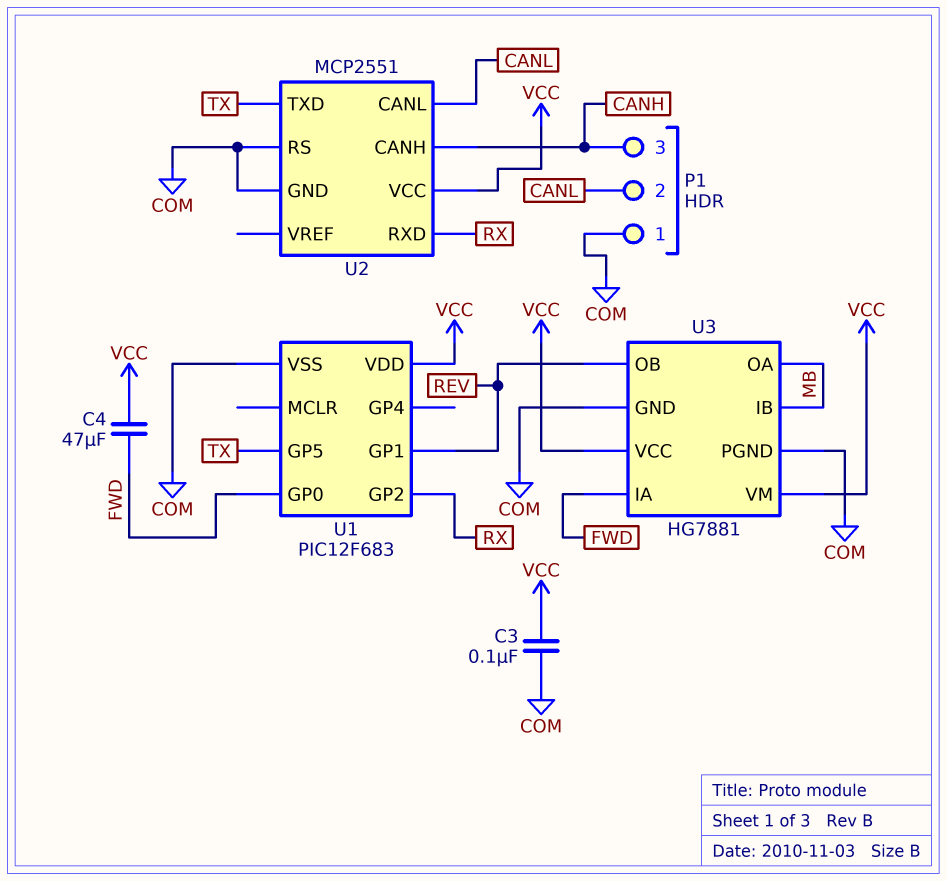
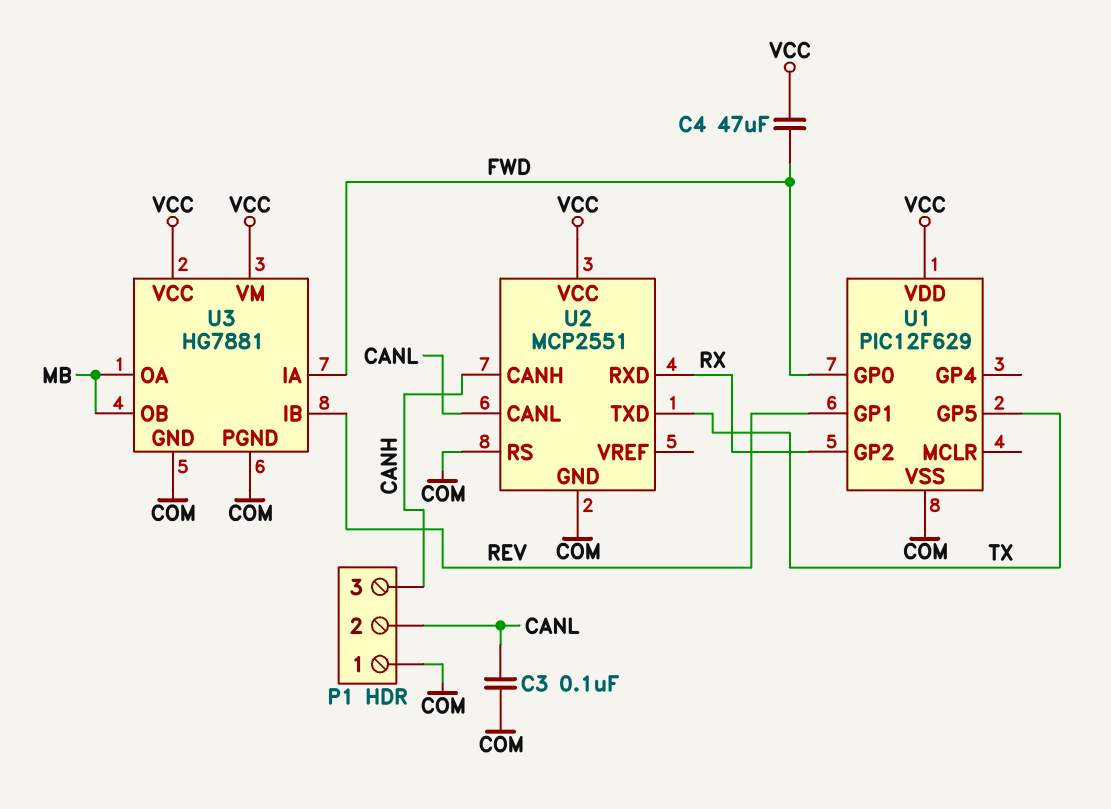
C3: 100nF (COM, VCC) -> 100nF (CANL, COM)
U1: PIC12F683 -> PIC12F629
U3 pin IB: MB -> REV
U3 pin OB: REV -> MB

